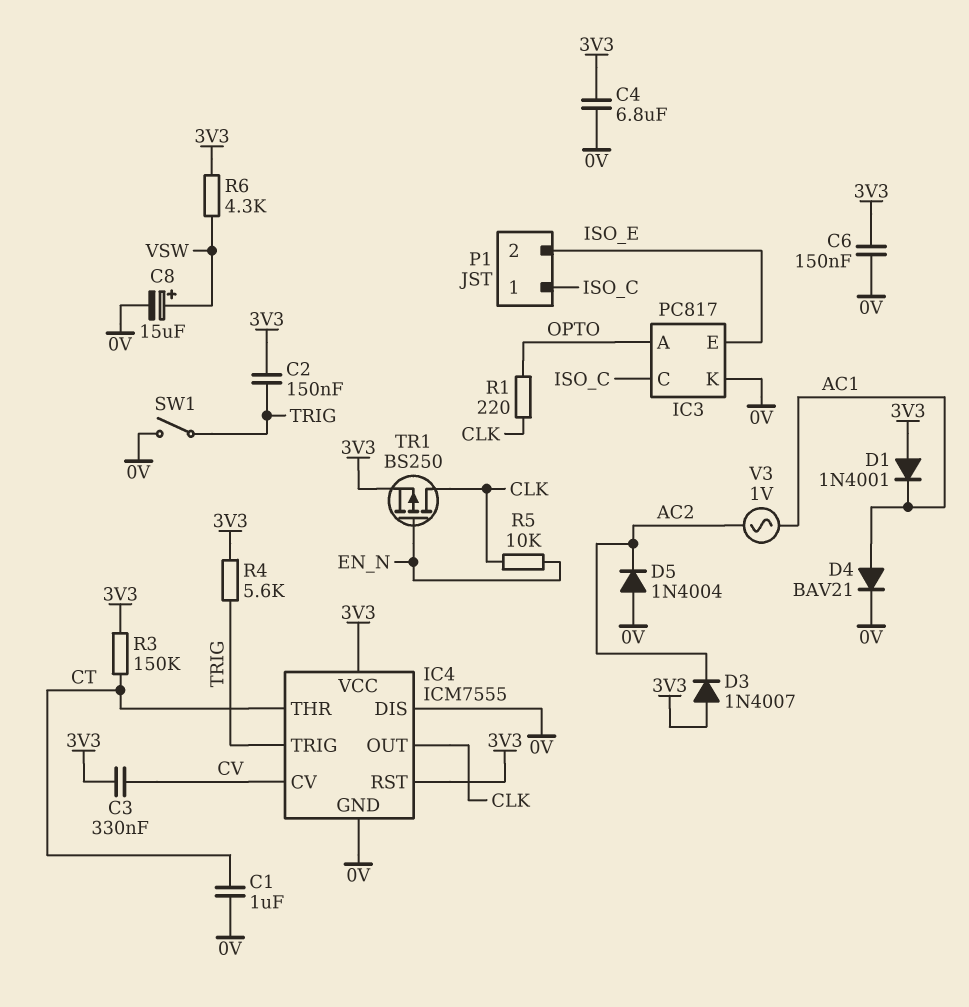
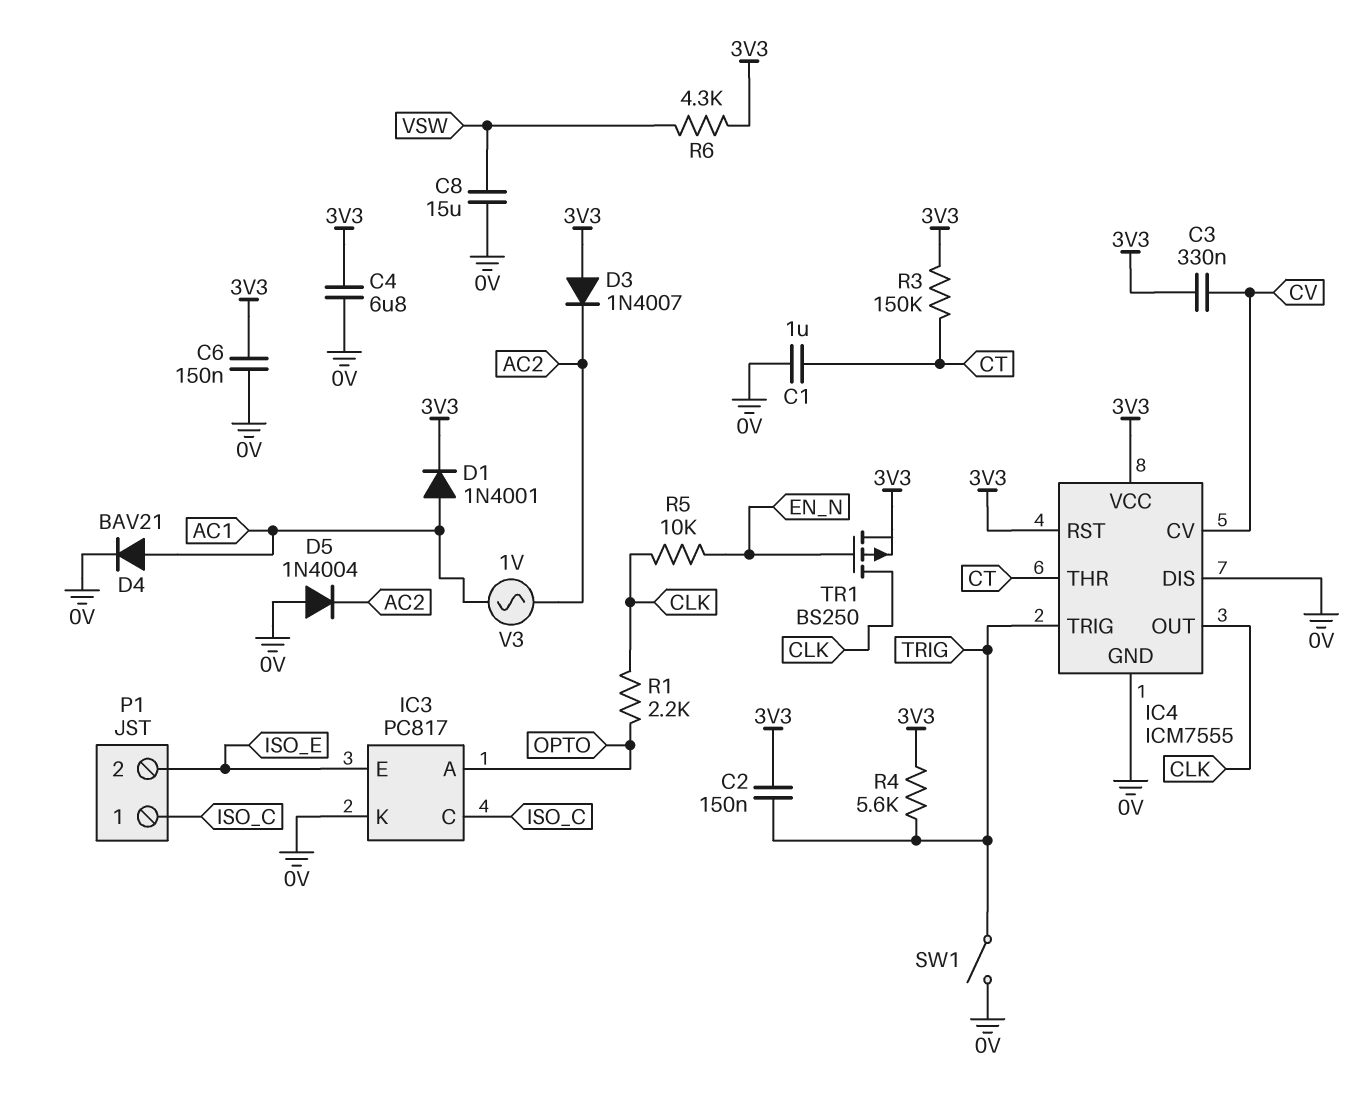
C8: 15uF (plus VSW, minus 0V) -> 15uF (0V, VSW)
D1: diode 1N4001 (A 3V3, K AC1) -> diode 1N4001 (A AC1, K 3V3)
R1: 220 (CLK, OPTO) -> 2.2k (CLK, OPTO)

